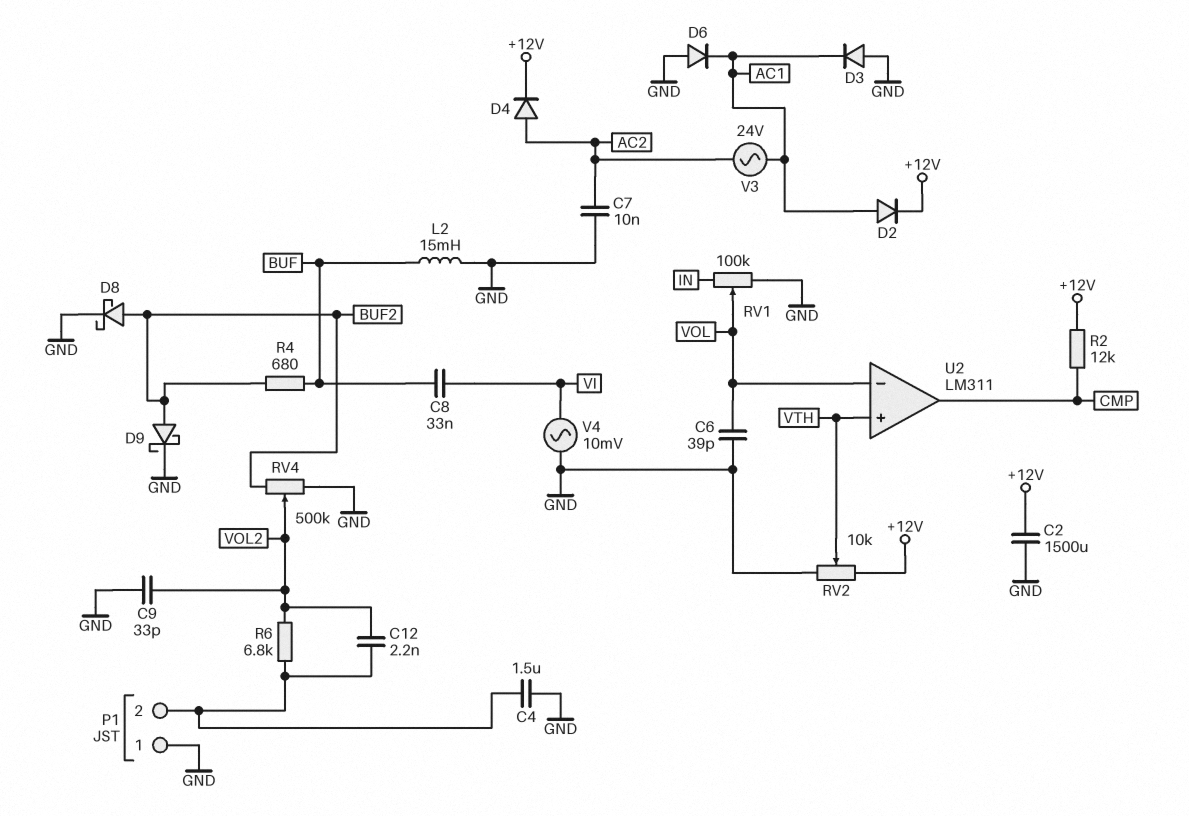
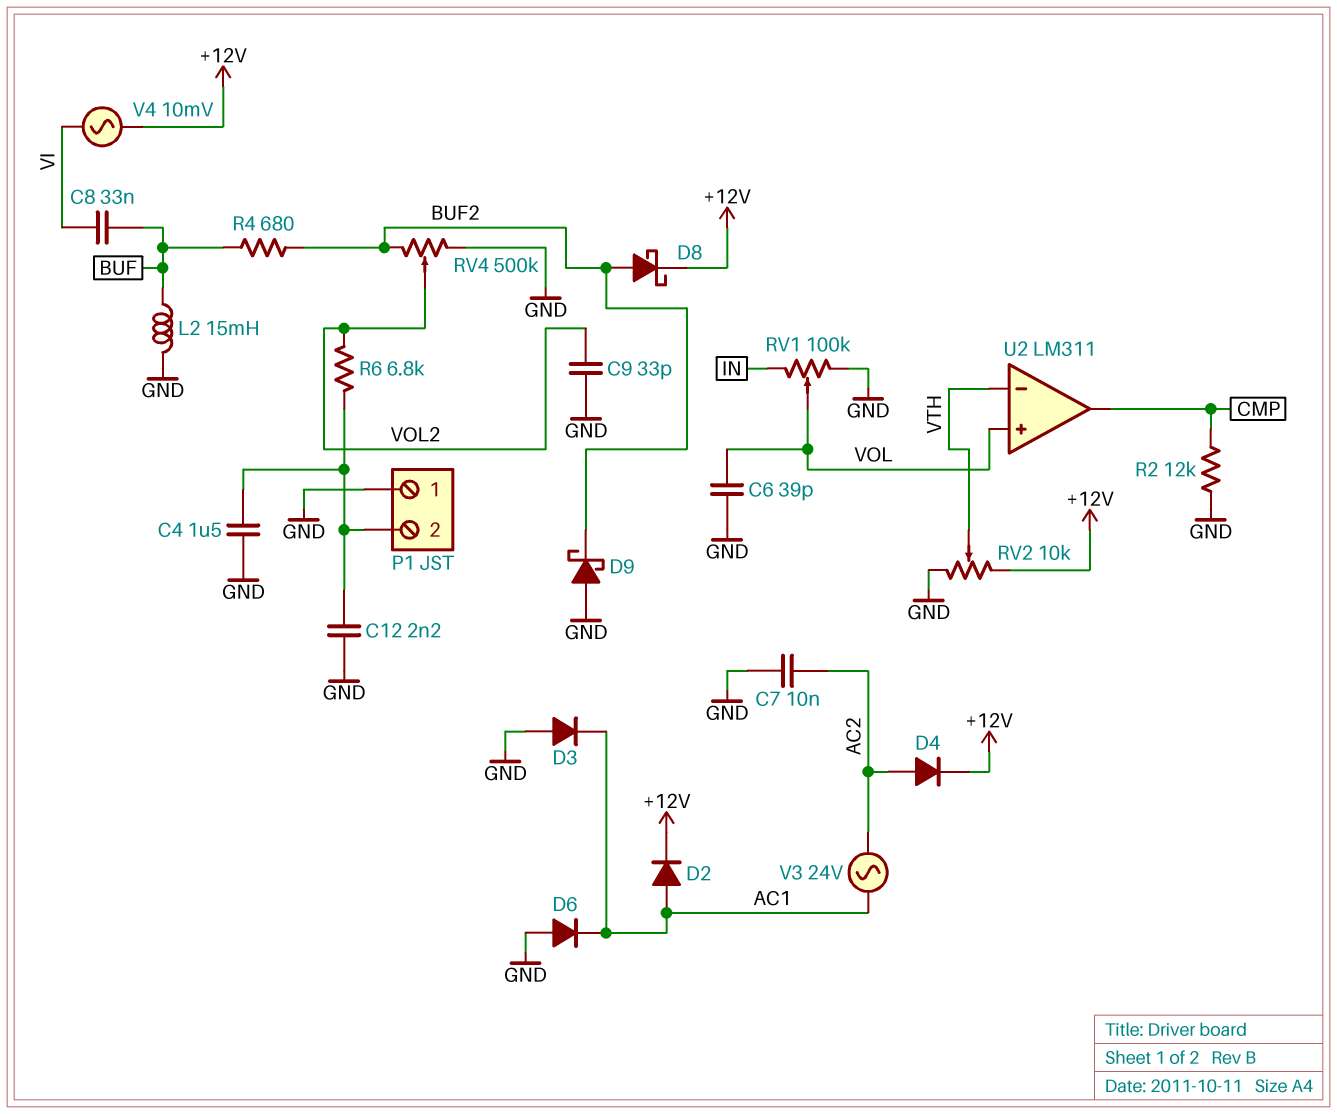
C2: 1500uF (+12V, GND) -> none
C12: 2.2nF (P1/2, VOL2) -> 2.2nF (GND, P1/2)
D8: schottky (A BUF2, K GND) -> schottky (A BUF2, K +12V)
D9: schottky (A BUF2, K GND) -> schottky (A GND, K BUF2)
R2: 12k (+12V, CMP) -> 12k (CMP, GND)
U2 pin in+: VTH -> VOL
U2 pin in-: VOL -> VTH
V4: AC 10mV (GND, VI) -> AC 10mV (+12V, VI)

